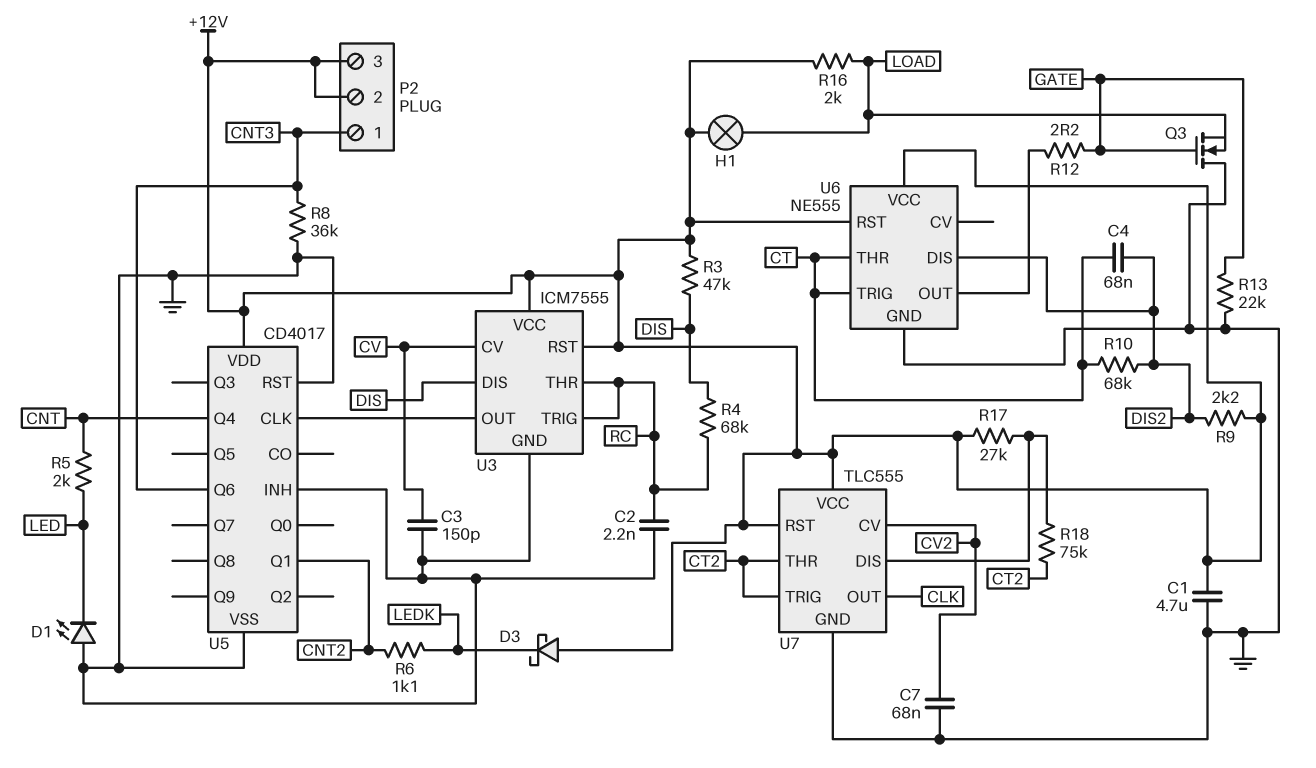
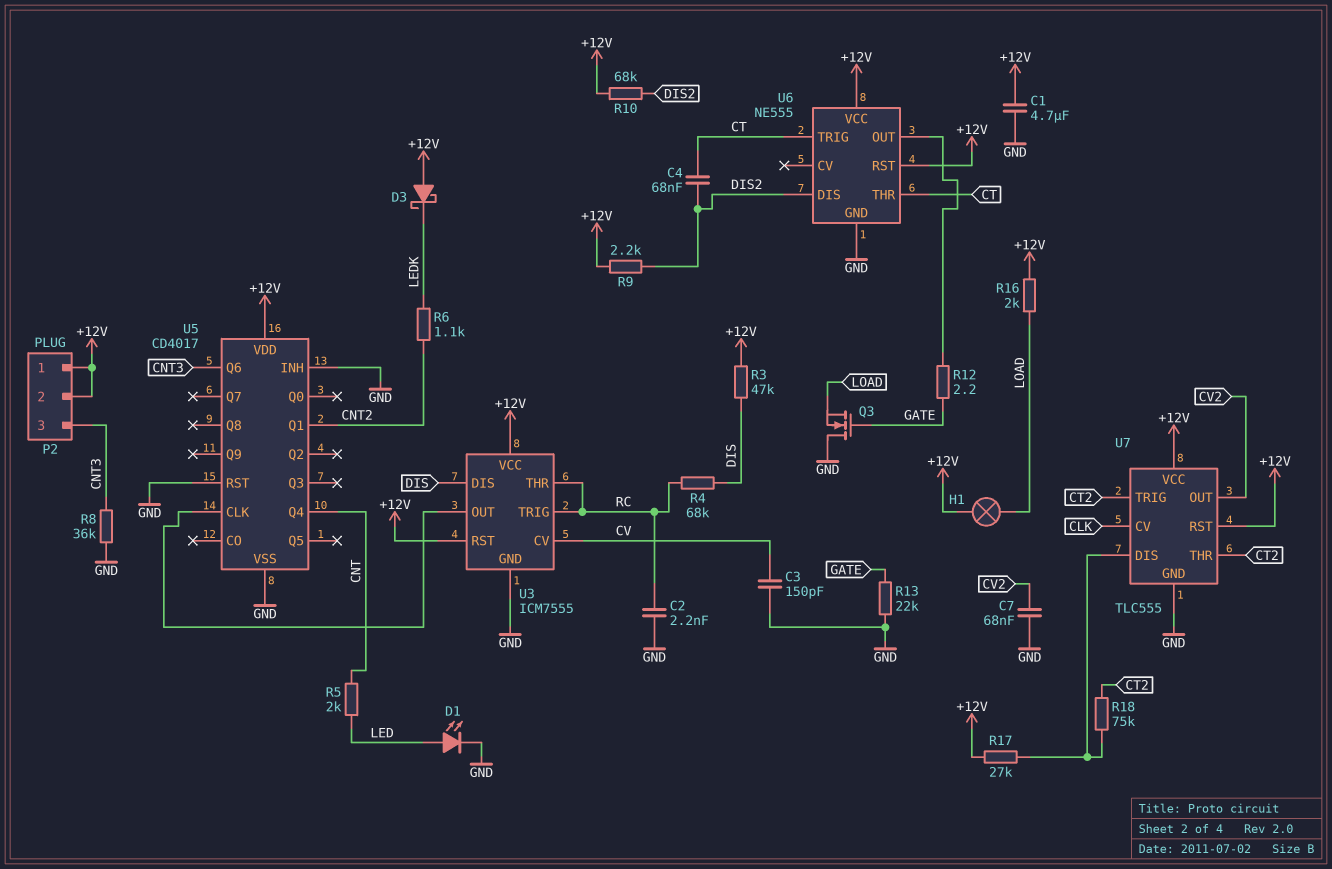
D1: LED (A GND, K LED) -> LED (A LED, K GND)
P2 pin 1: CNT3 -> +12V
P2 pin 3: +12V -> CNT3
R10: 68k (CT, DIS2) -> 68k (+12V, DIS2)
U7 pin CV: CV2 -> CLK
U7 pin OUT: CLK -> CV2

